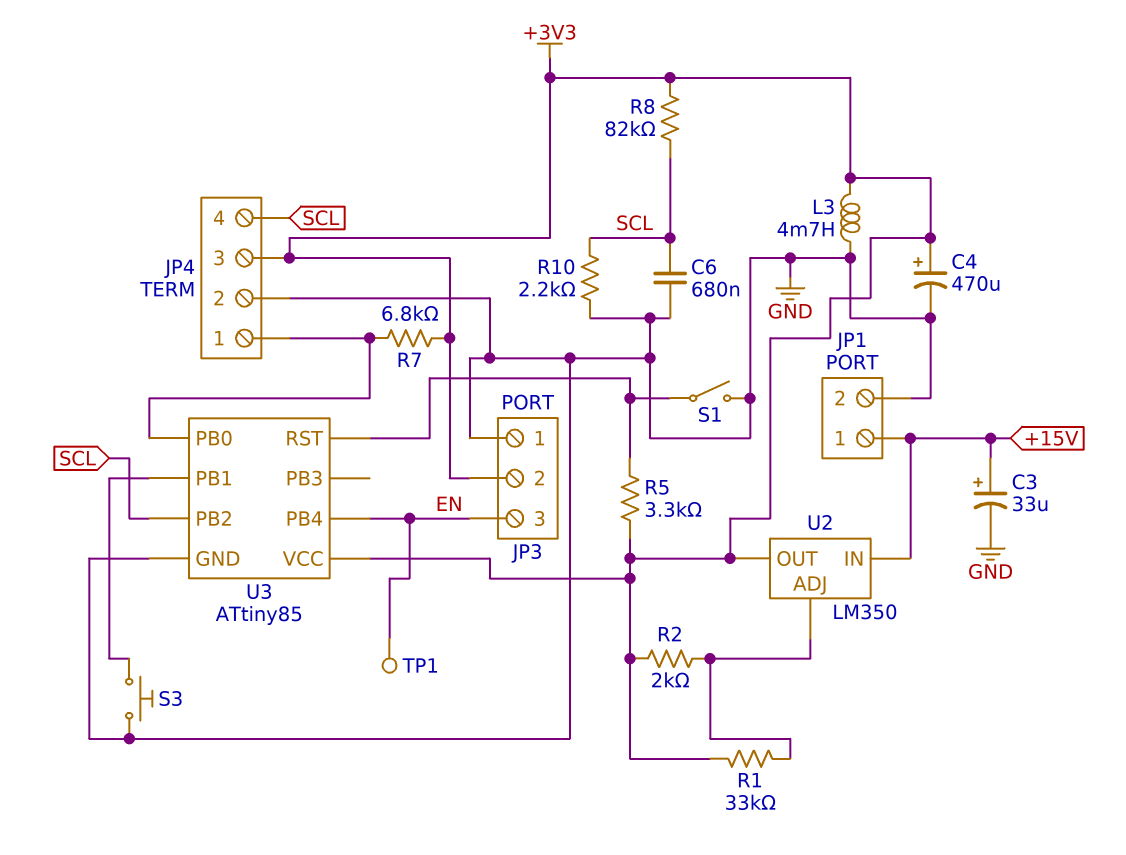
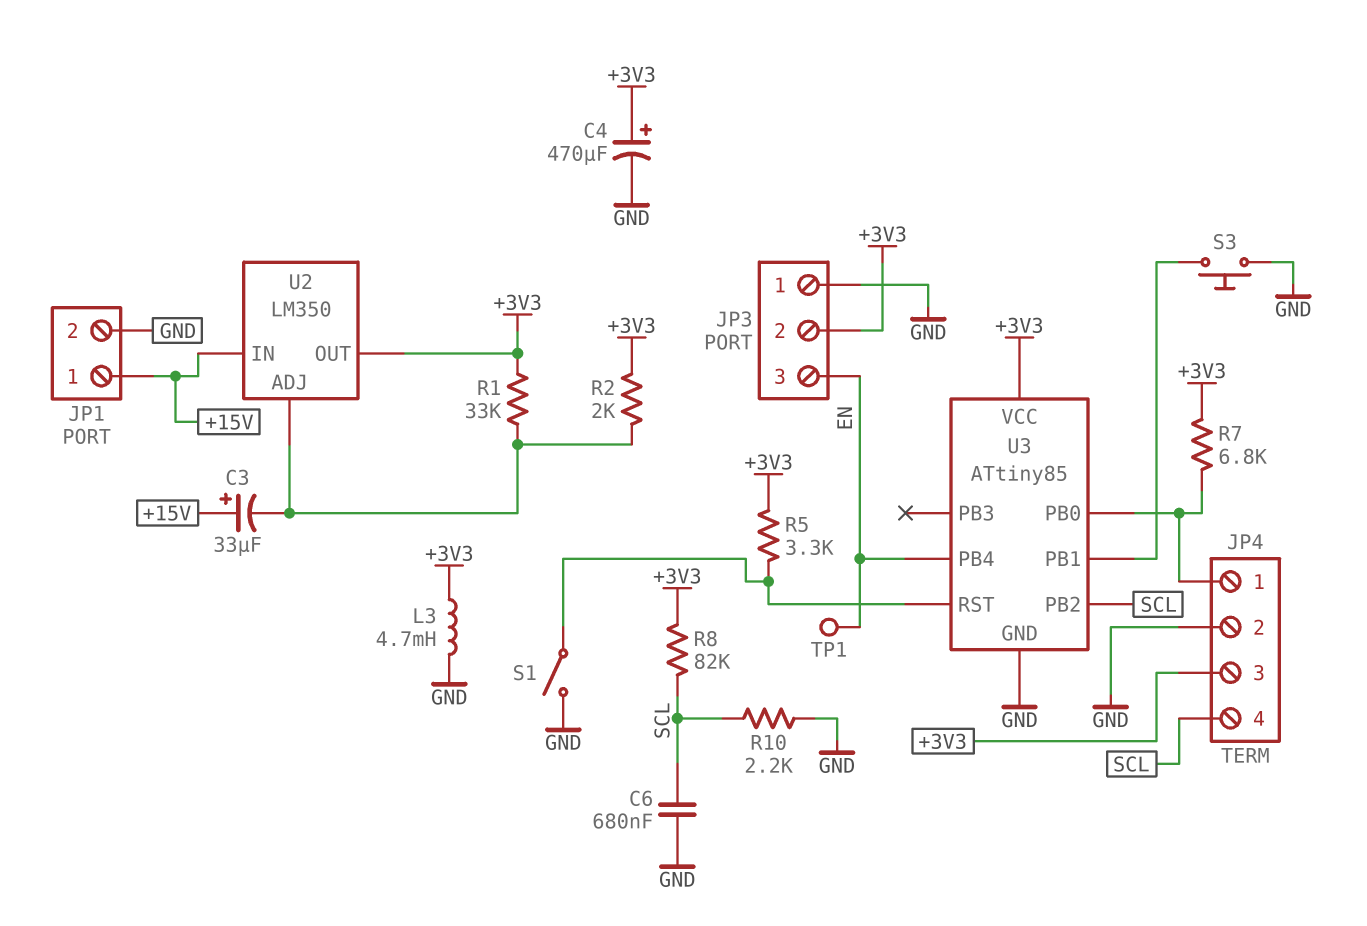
C3: 33uF (plus +15V, minus GND) -> 33uF (plus +15V, minus U2/ADJ)

